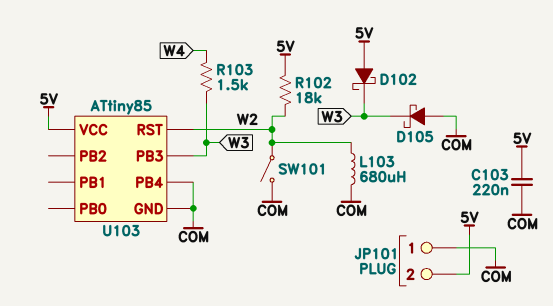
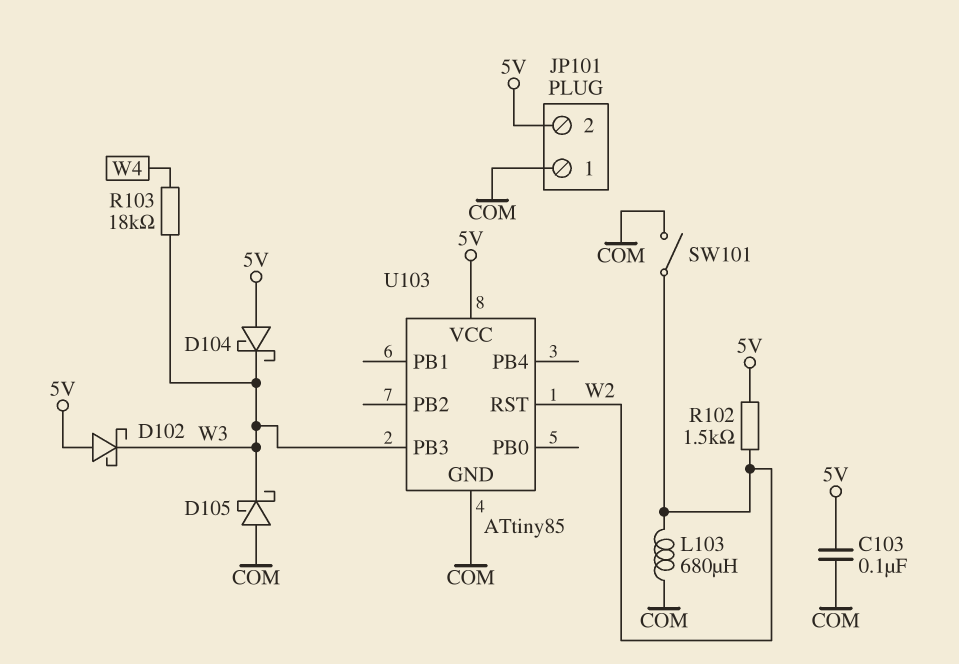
C103: 220nF (5V, COM) -> 100nF (5V, COM)
D104: none -> schottky (A 5V, K W3)
R102: 18k (5V, W2) -> 1.5k (5V, W2)
R103: 1.5k (W3, W4) -> 18k (W3, W4)
U103 pin PB4: COM -> none

